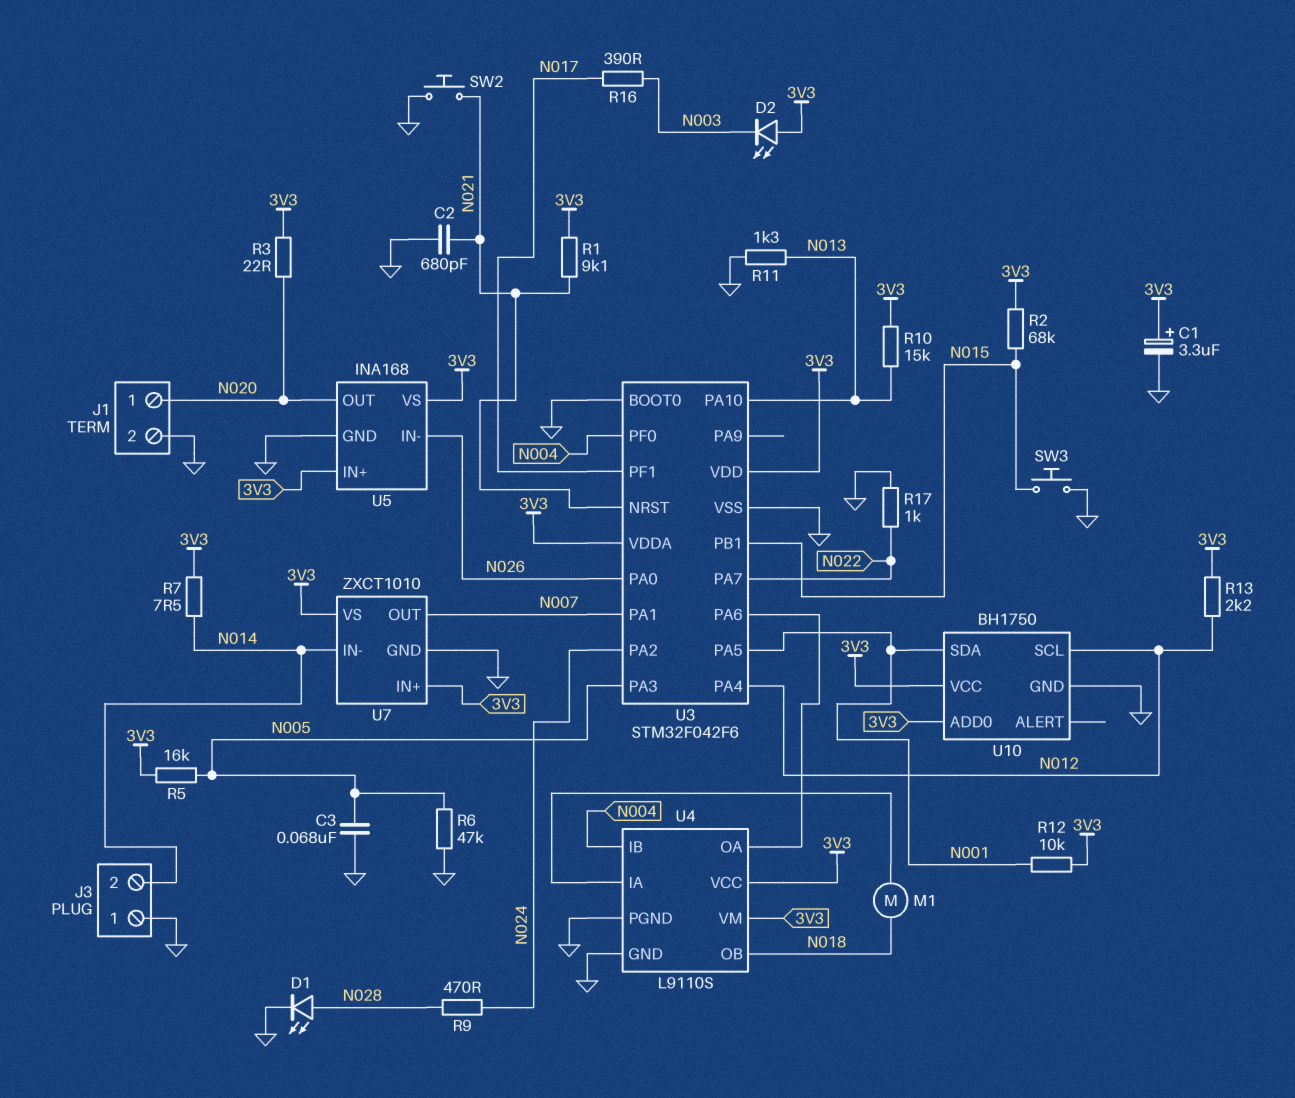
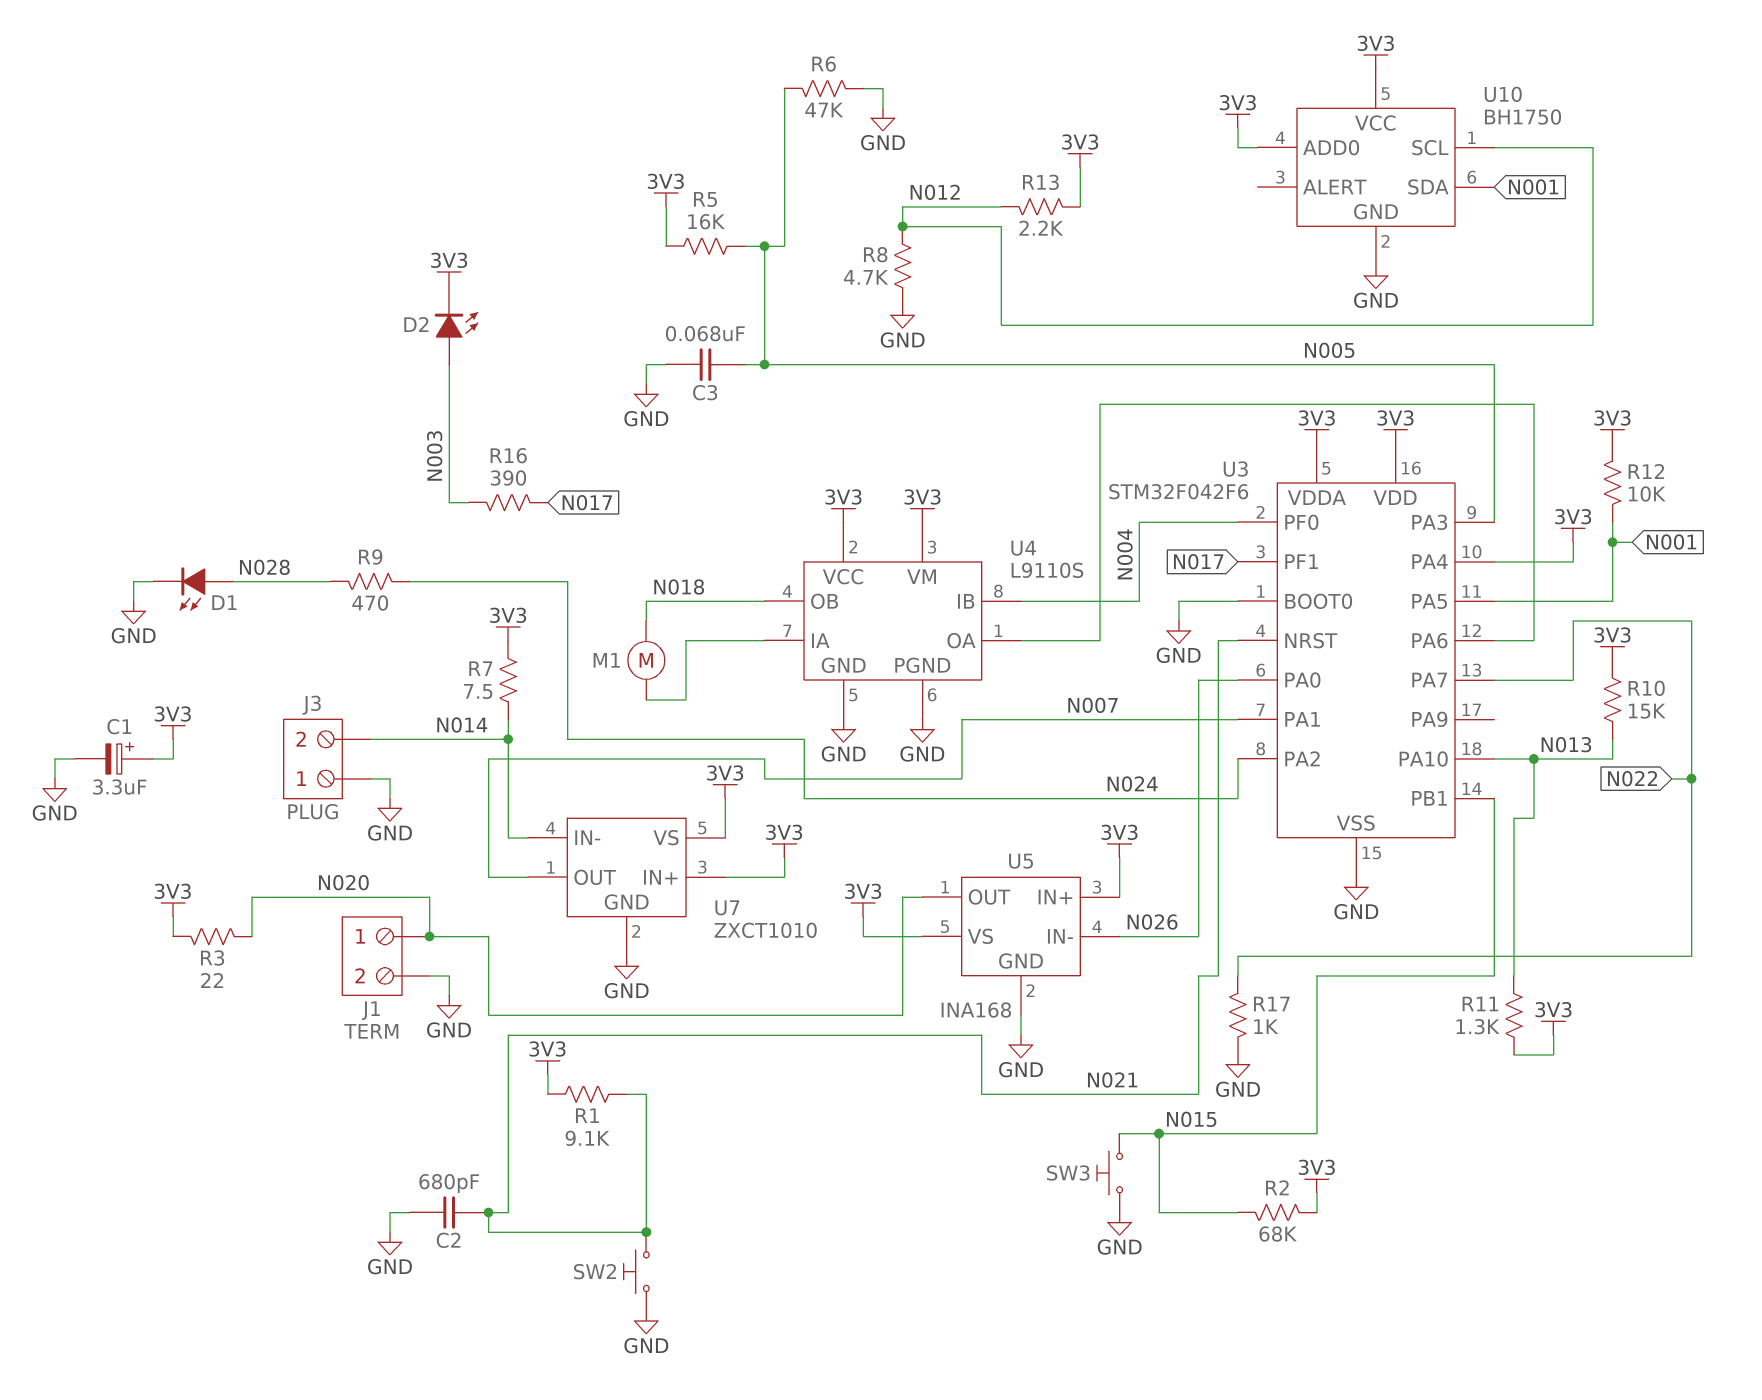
D2: LED (A 3V3, K N003) -> LED (A N003, K 3V3)
R8: none -> 4.7k (GND, N012)
R11: 1.3k (GND, N013) -> 1.3k (3V3, N013)
U3 pin PA4: N012 -> 3V3

